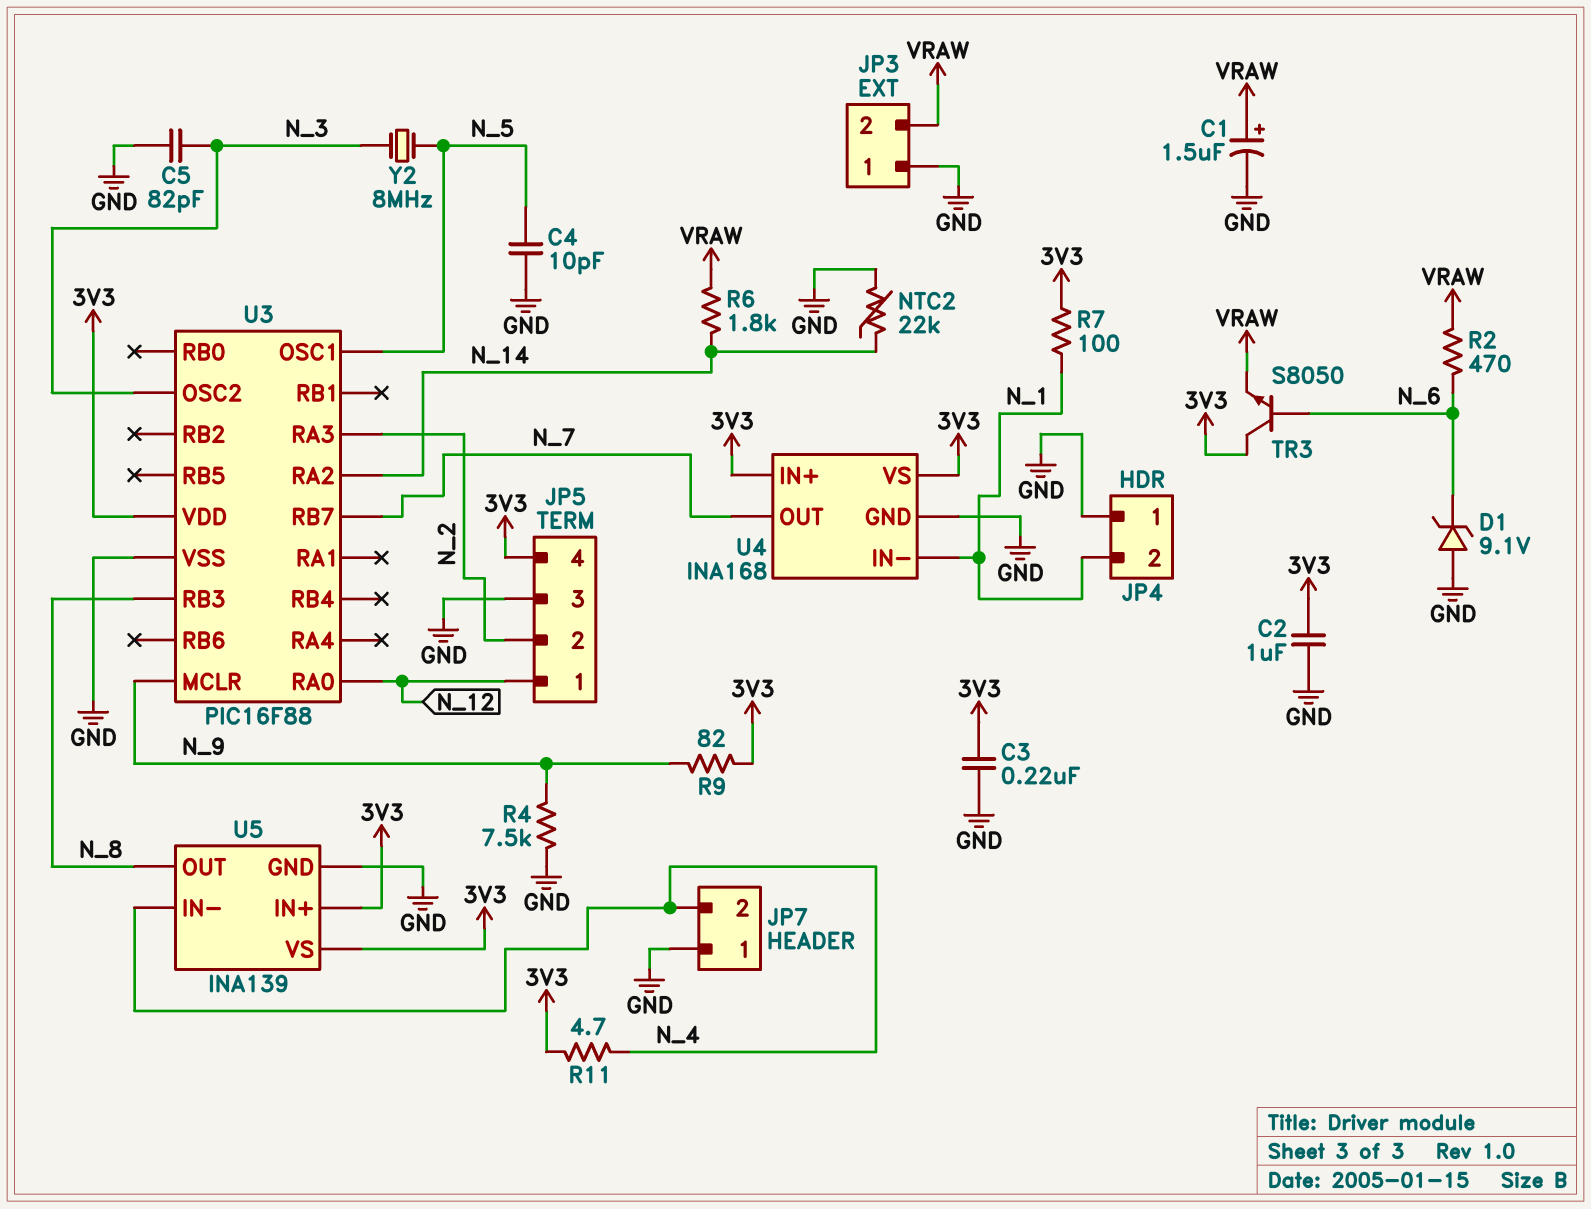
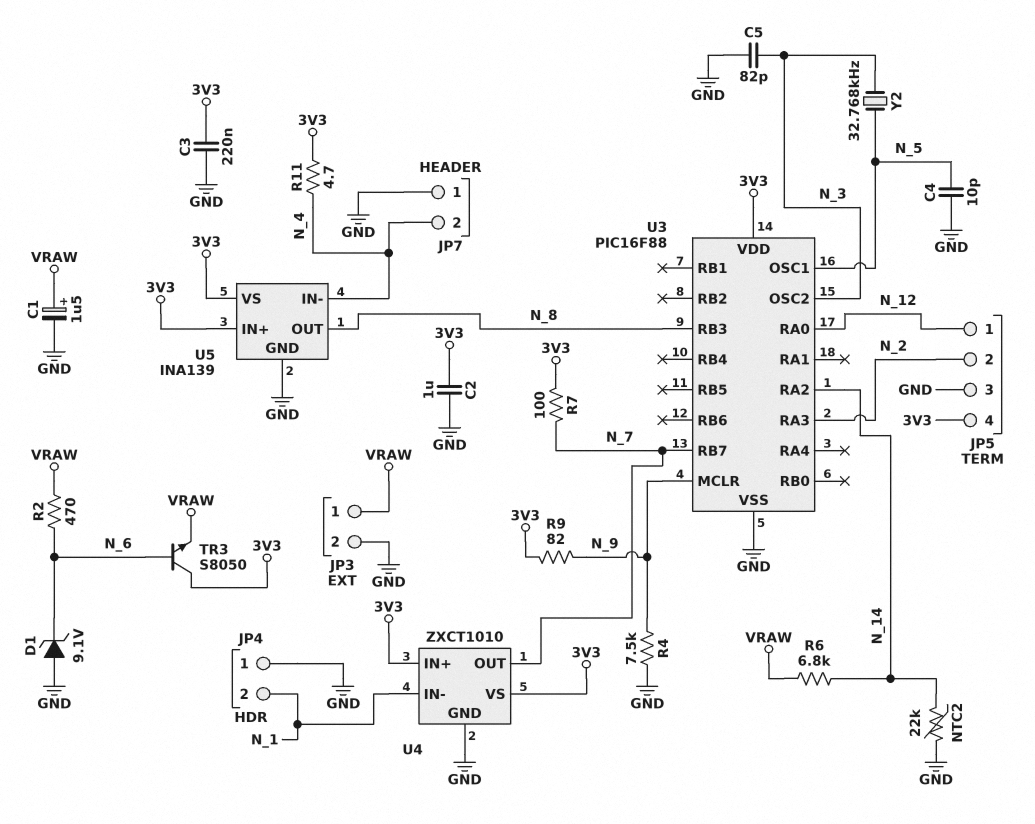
JP3 pin 1: GND -> VRAW
JP3 pin 2: VRAW -> GND
R6: 1.8k (N_14, VRAW) -> 6.8k (N_14, VRAW)
R7: 100 (3V3, N_1) -> 100 (3V3, N_7)
U4: INA168 -> ZXCT1010
Y2: 8MHz (N_3, N_5) -> 32.768kHz (N_3, N_5)

